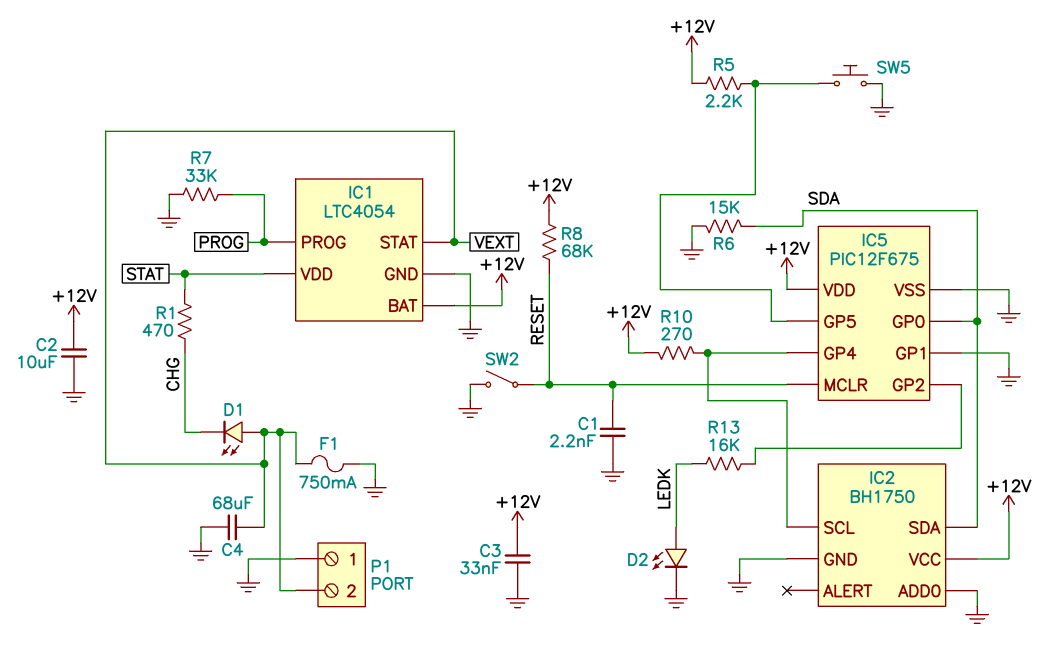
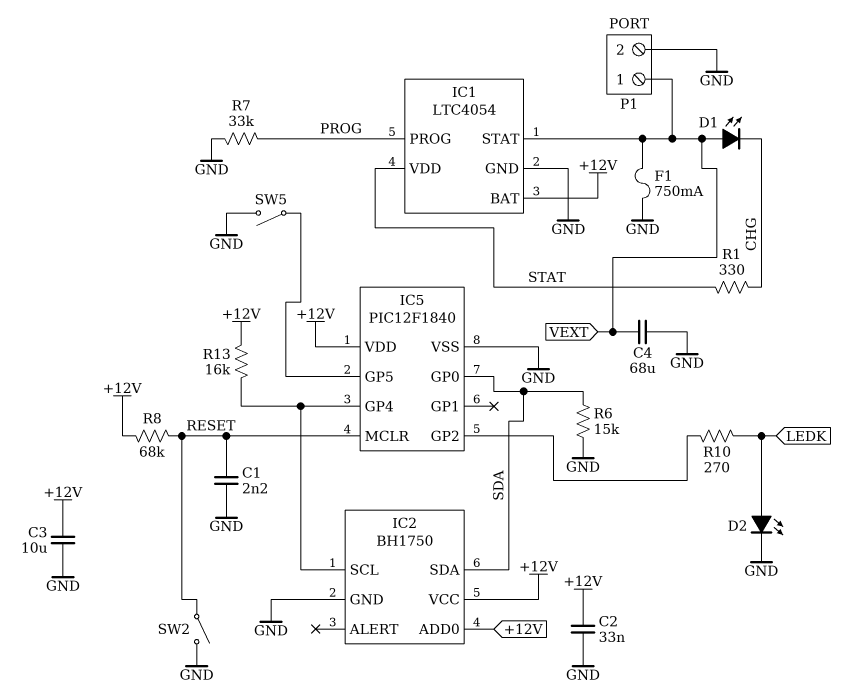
C2: 10uF (+12V, GND) -> 33nF (+12V, GND)
C3: 33nF (+12V, GND) -> 10uF (+12V, GND)
IC2 pin ADD0: GND -> +12V
IC5: PIC12F675 -> PIC12F1840
IC5 pin GP1: GND -> none
P1 pin 1: GND -> VEXT
P1 pin 2: VEXT -> GND
R1: 470 (CHG, STAT) -> 330 (CHG, STAT)
R5: 2.2k (+12V, IC5/GP5) -> none
R10: 270 (+12V, IC2/SCL) -> 270 (IC5/GP2, LEDK)
R13: 16k (IC5/GP2, LEDK) -> 16k (+12V, IC2/SCL)
SW5: button (GND, IC5/GP5) -> switch (GND, IC5/GP5)

